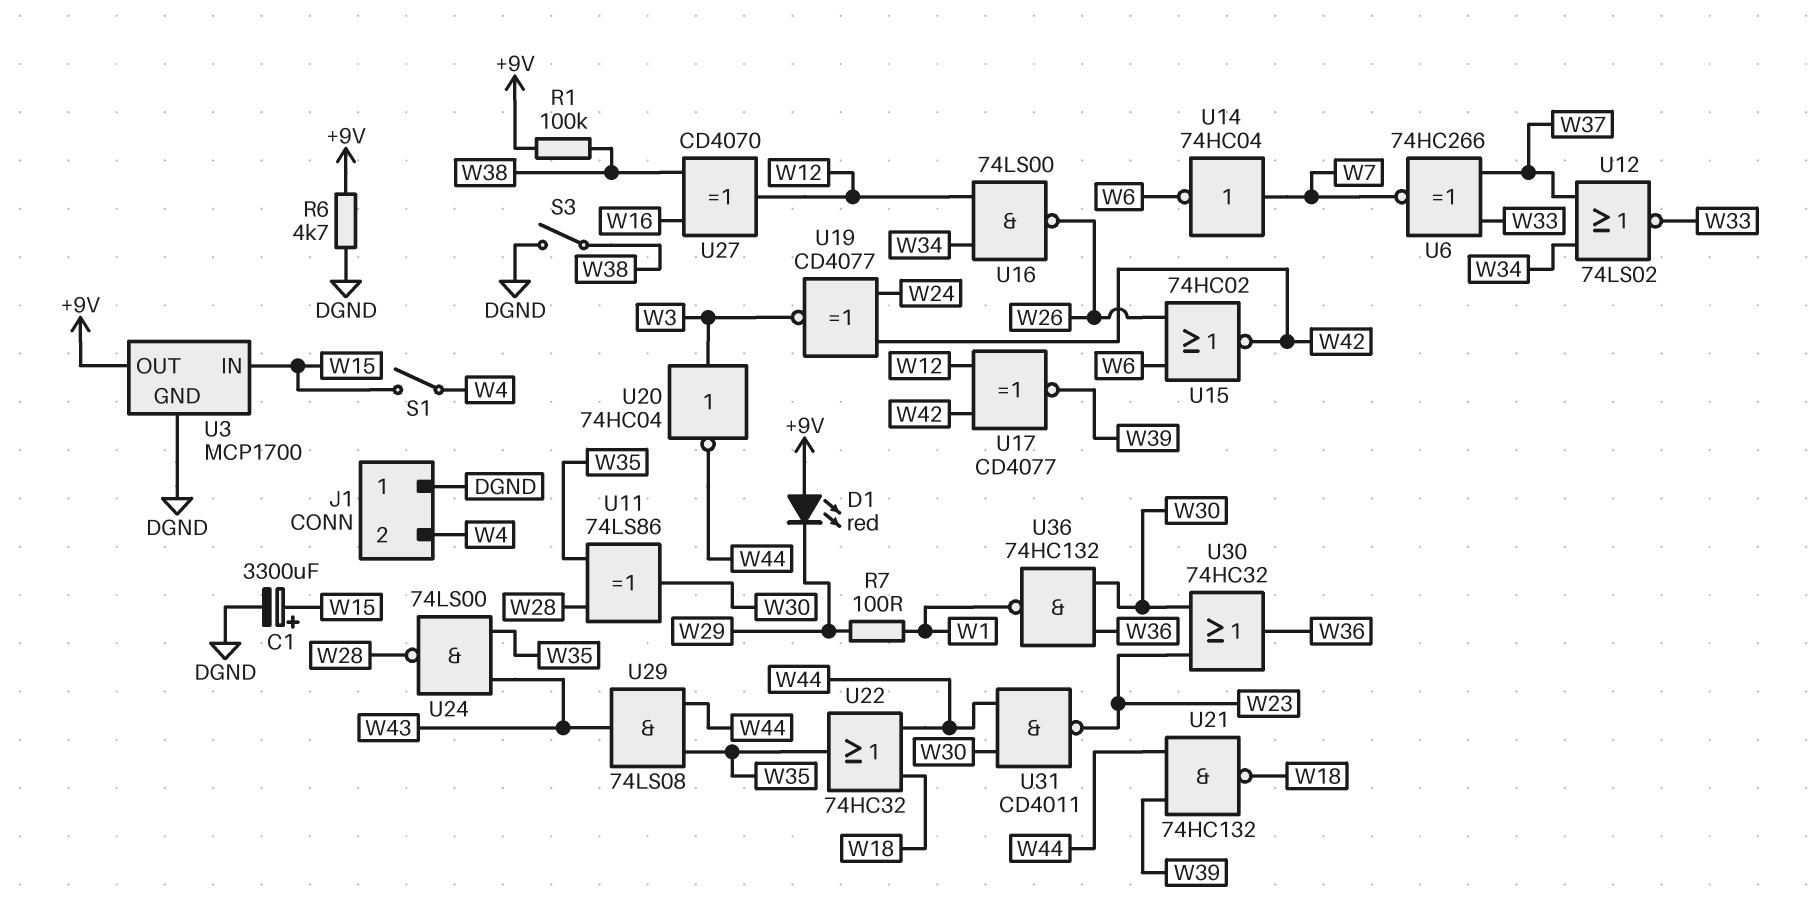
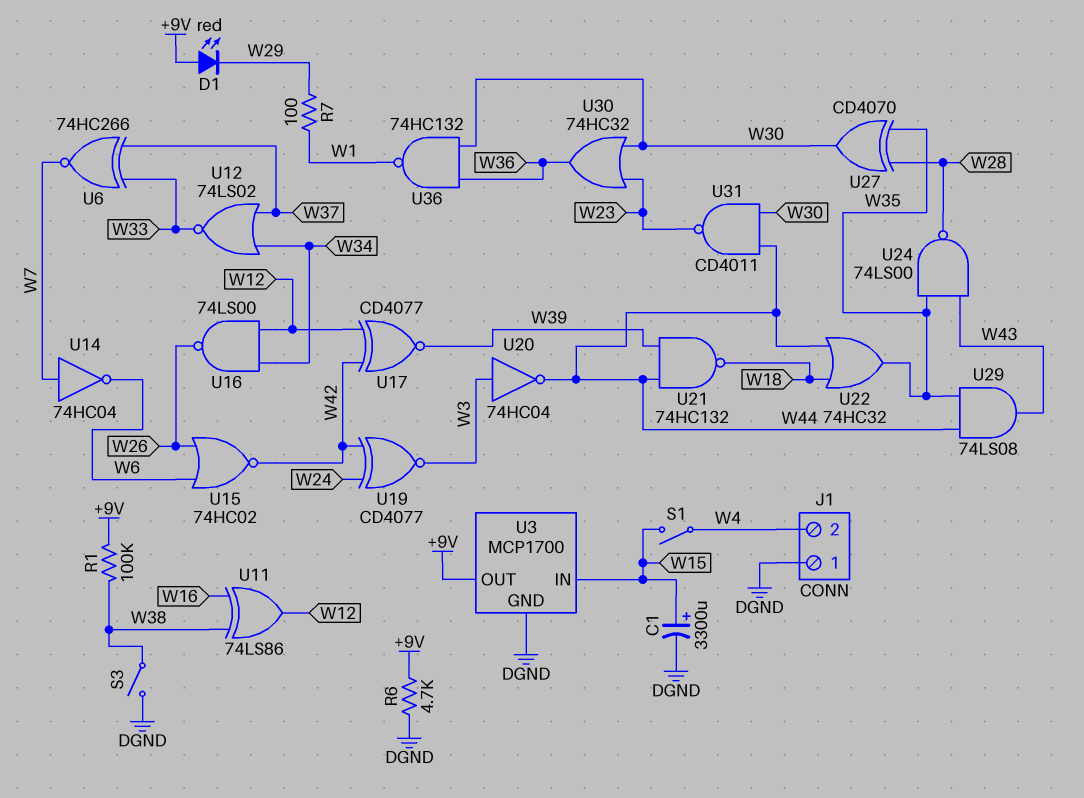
U11: XOR 74LS86 (in W28, in W35, out W30) -> XOR 74LS86 (in W16, in W38, out W12)
U27: XOR CD4070 (in W16, in W38, out W12) -> XOR CD4070 (in W28, in W35, out W30)

